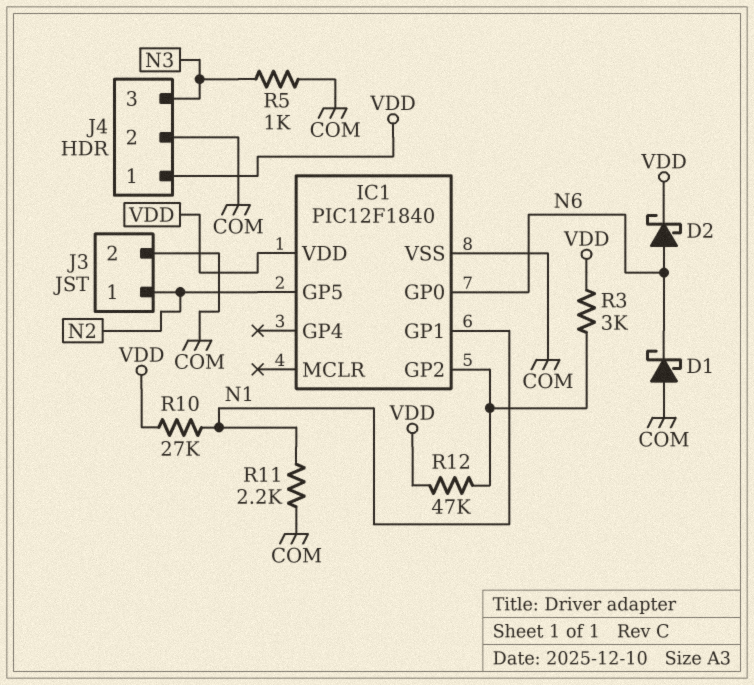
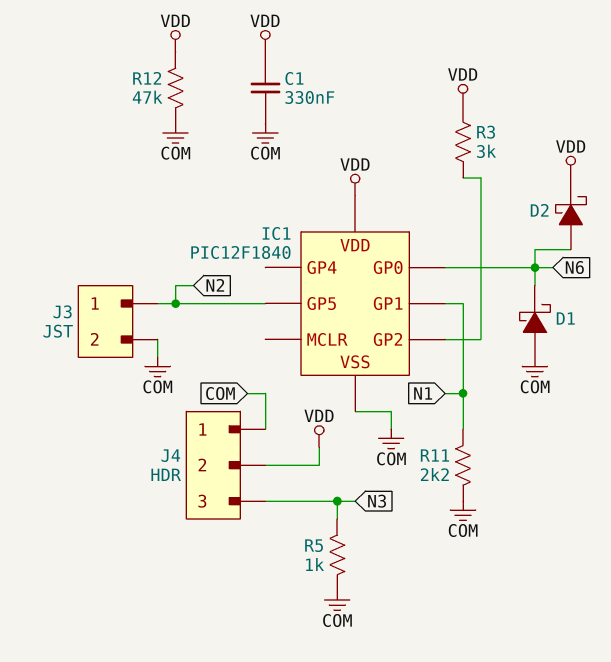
C1: none -> 330nF (COM, VDD)
J4 pin 1: VDD -> COM
J4 pin 2: COM -> VDD
R10: 27k (N1, VDD) -> none
R12: 47k (IC1/GP2, VDD) -> 47k (COM, VDD)

